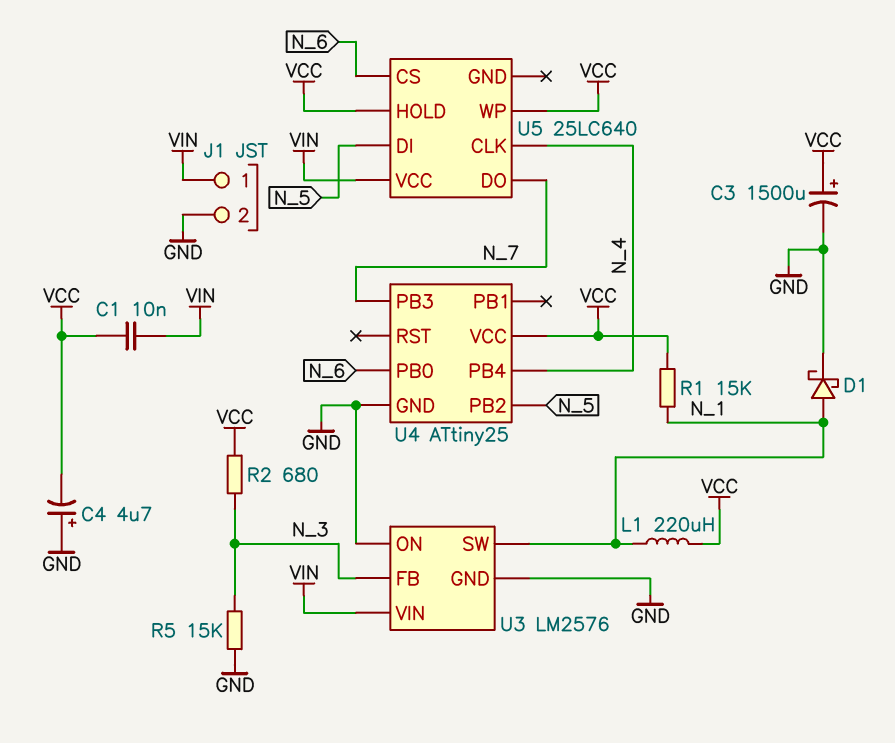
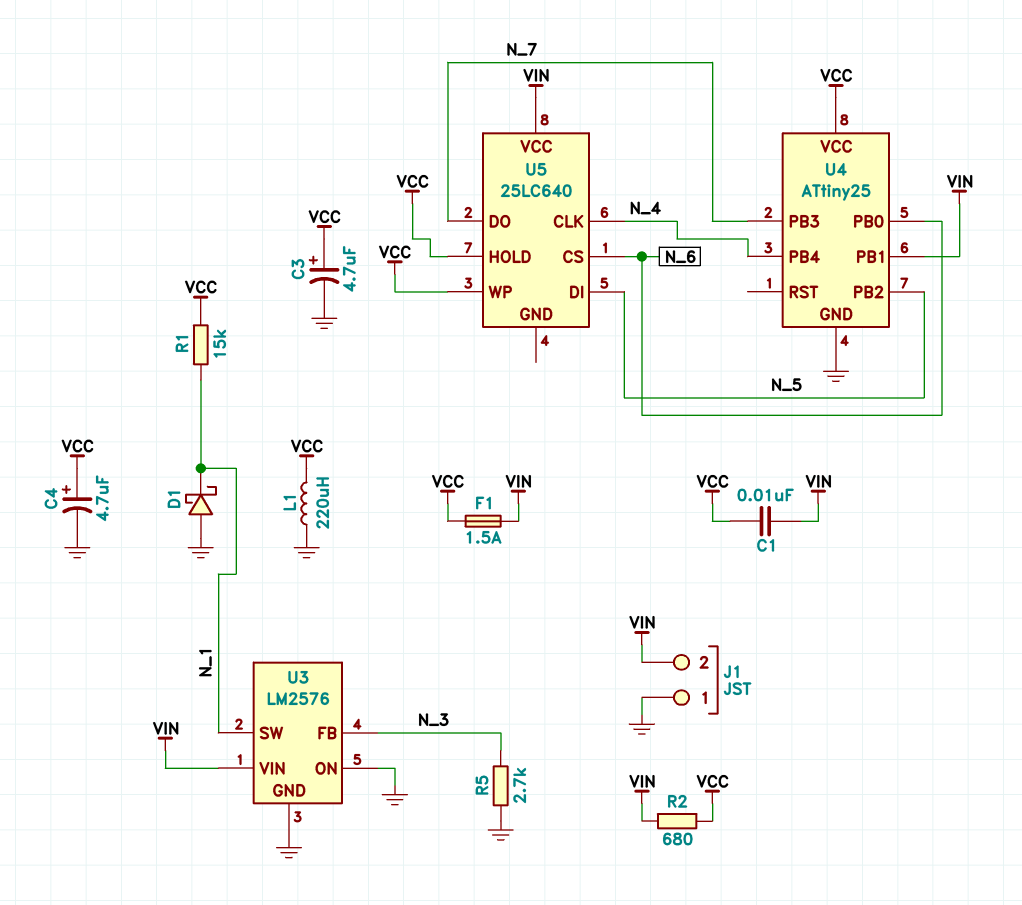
C3: 1500uF (plus VCC, minus GND) -> 4.7uF (plus VCC, minus GND)
C4: 4.7uF (plus GND, minus VCC) -> 4.7uF (plus VCC, minus GND)
D1: schottky (A N_1, K GND) -> schottky (A GND, K N_1)
F1: none -> 1.5A (VCC, VIN)
J1 pin 1: VIN -> GND
J1 pin 2: GND -> VIN
L1: 220uH (N_1, VCC) -> 220uH (GND, VCC)
R2: 680 (N_3, VCC) -> 680 (VCC, VIN)
R5: 15k (GND, N_3) -> 2.7k (GND, N_3)
U4 pin PB1: none -> VIN

